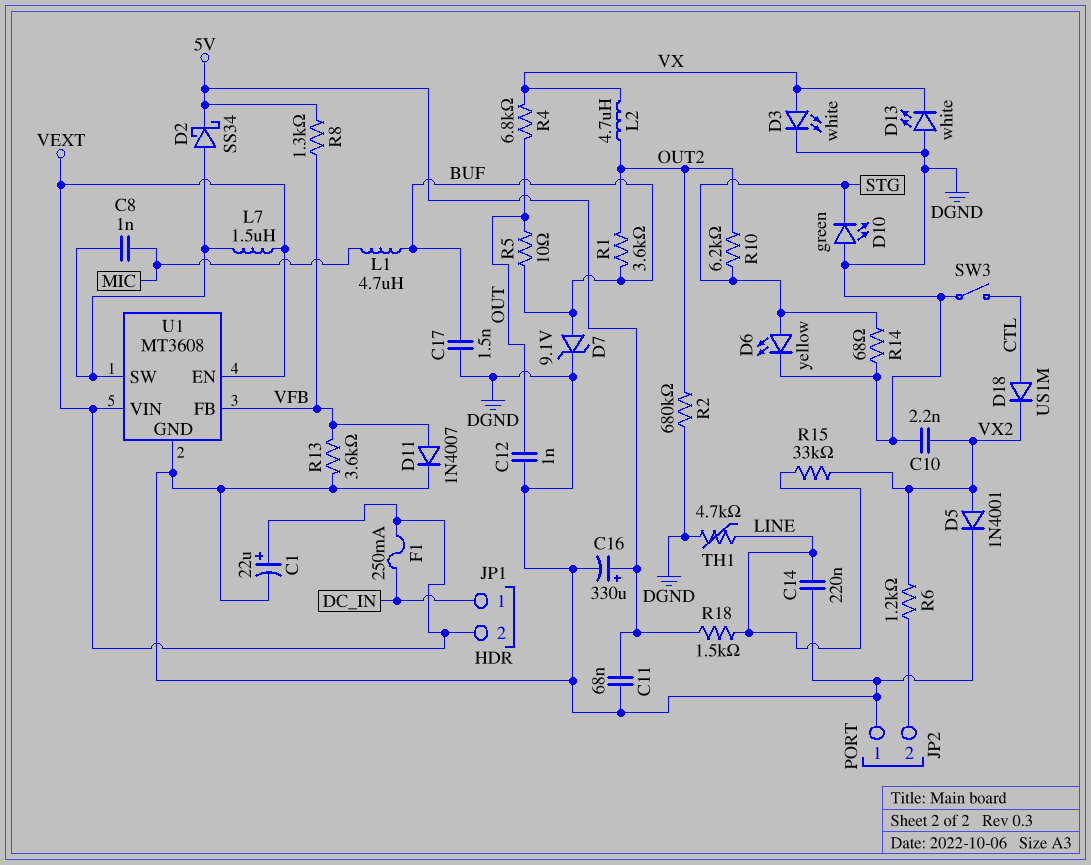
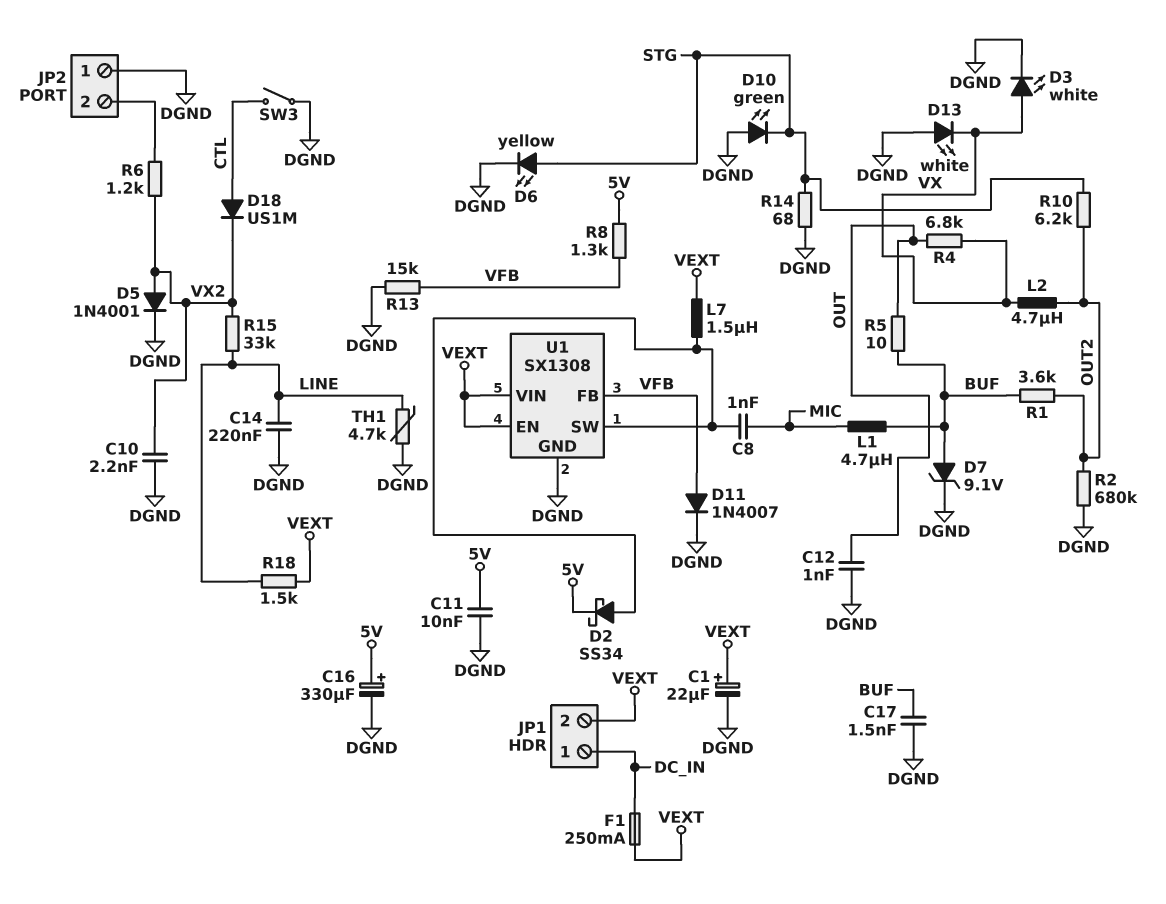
C11: 68nF (5V, DGND) -> 10nF (5V, DGND)
R13: 3.6k (DGND, VFB) -> 15k (DGND, VFB)
R18: 1.5k (5V, LINE) -> 1.5k (LINE, VEXT)
U1: MT3608 -> SX1308

